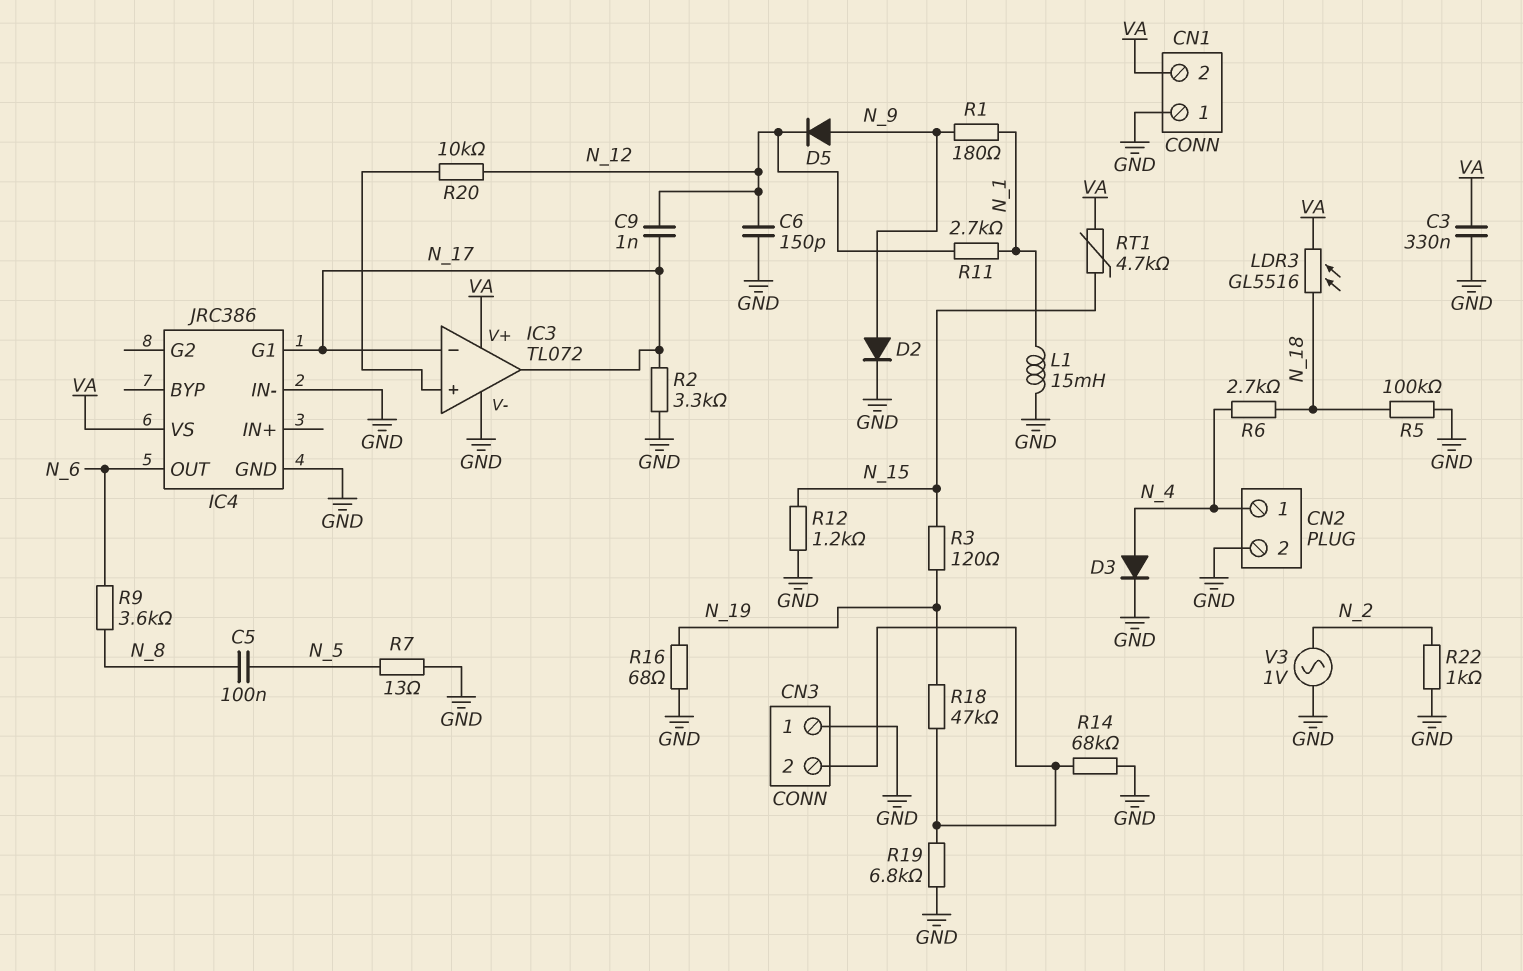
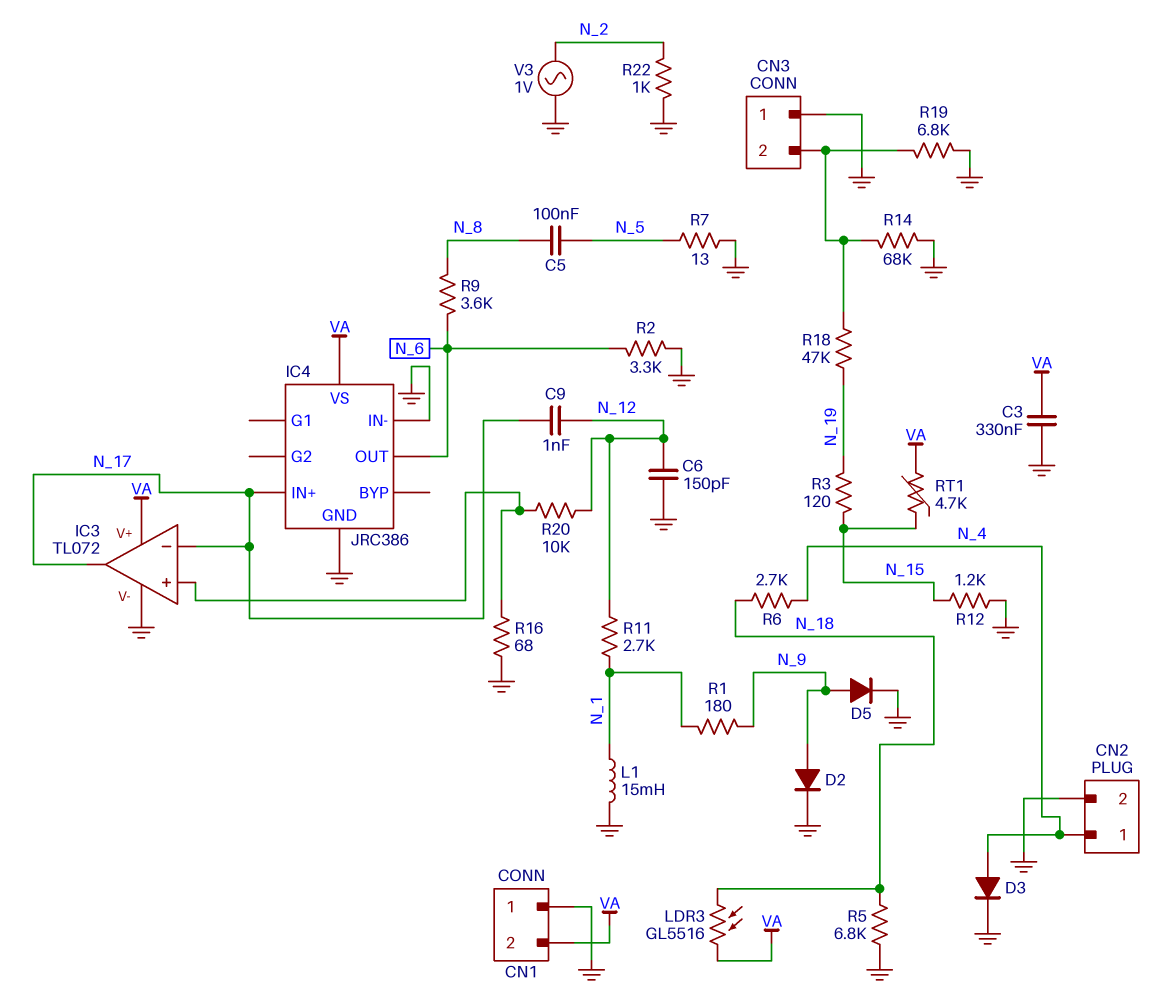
D5: diode (A N_9, K N_12) -> diode (A N_9, K GND)
IC4 pin G1: N_17 -> none
IC4 pin IN+: none -> N_17
R2: 3.3k (GND, N_17) -> 3.3k (GND, N_6)
R5: 100k (GND, N_18) -> 6.8k (GND, N_18)
R16: 68 (GND, N_19) -> 68 (GND, IC3/in+)

